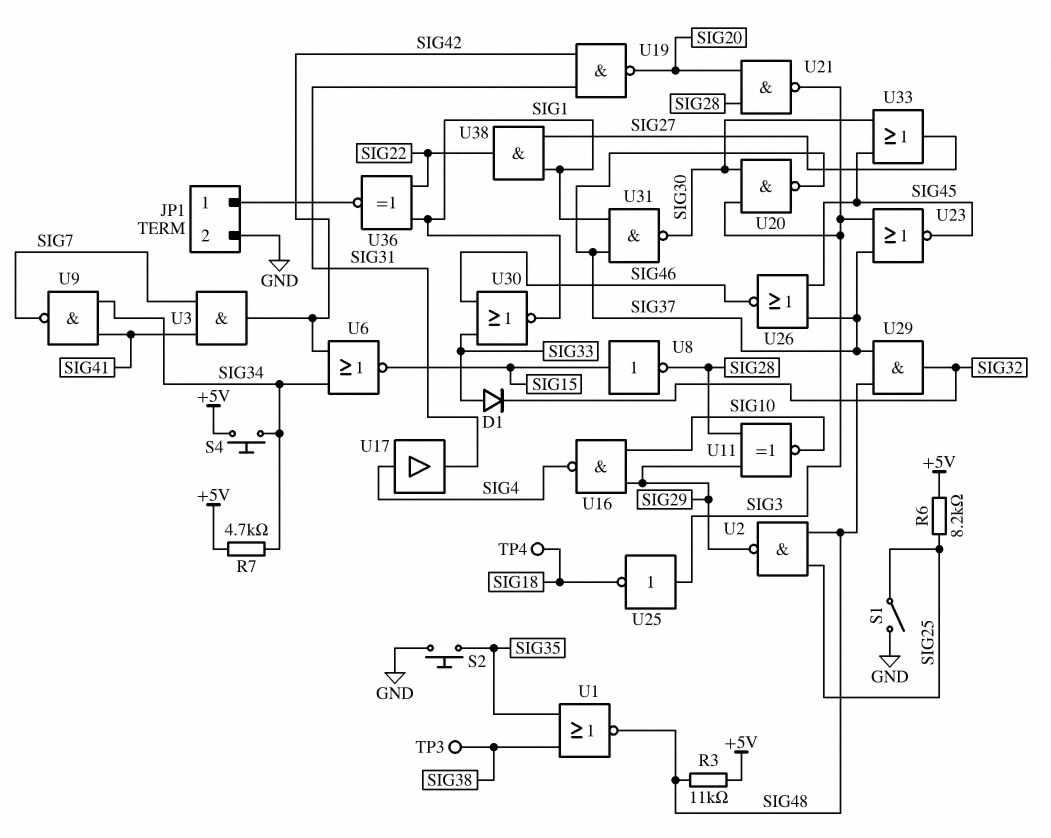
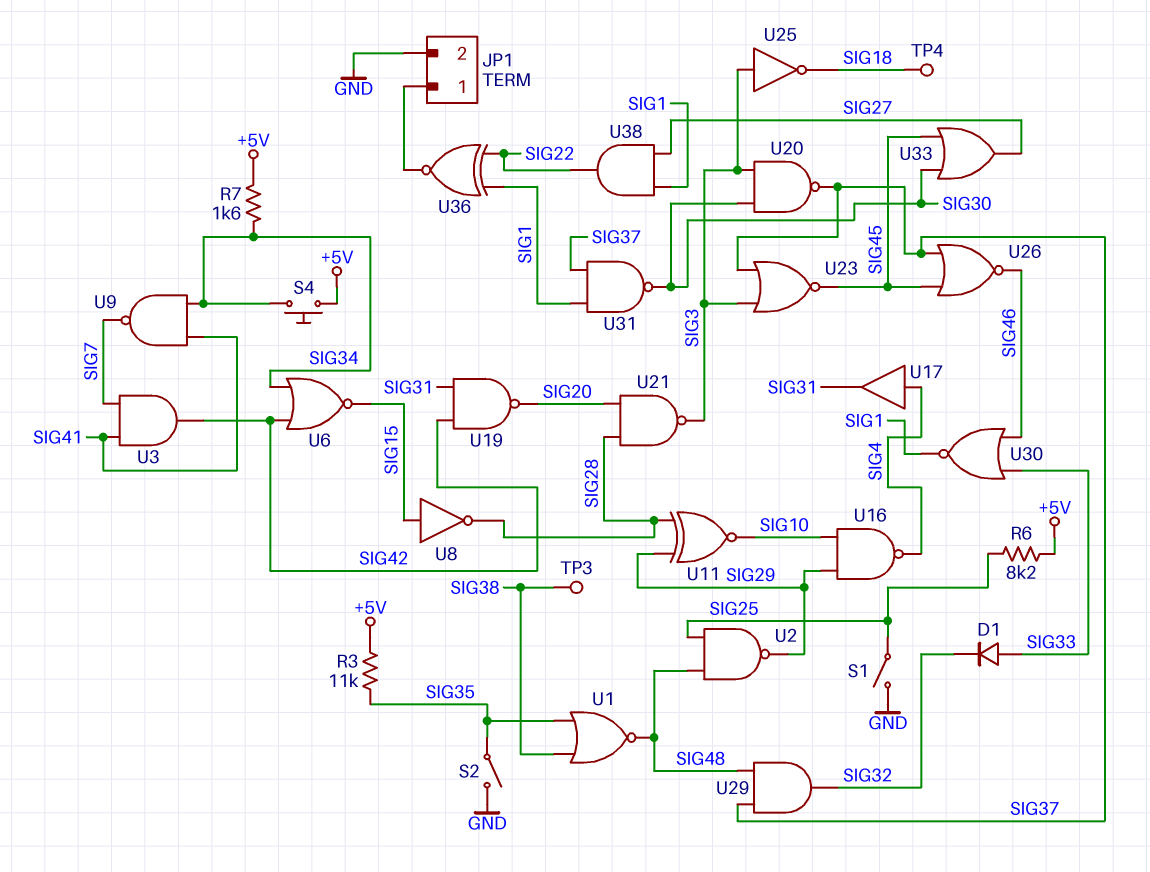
R3: 11k (+5V, SIG48) -> 11k (+5V, SIG35)
R7: 4.7k (+5V, SIG34) -> 1.6k (+5V, SIG34)
S2: button (GND, SIG35) -> switch (GND, SIG35)

